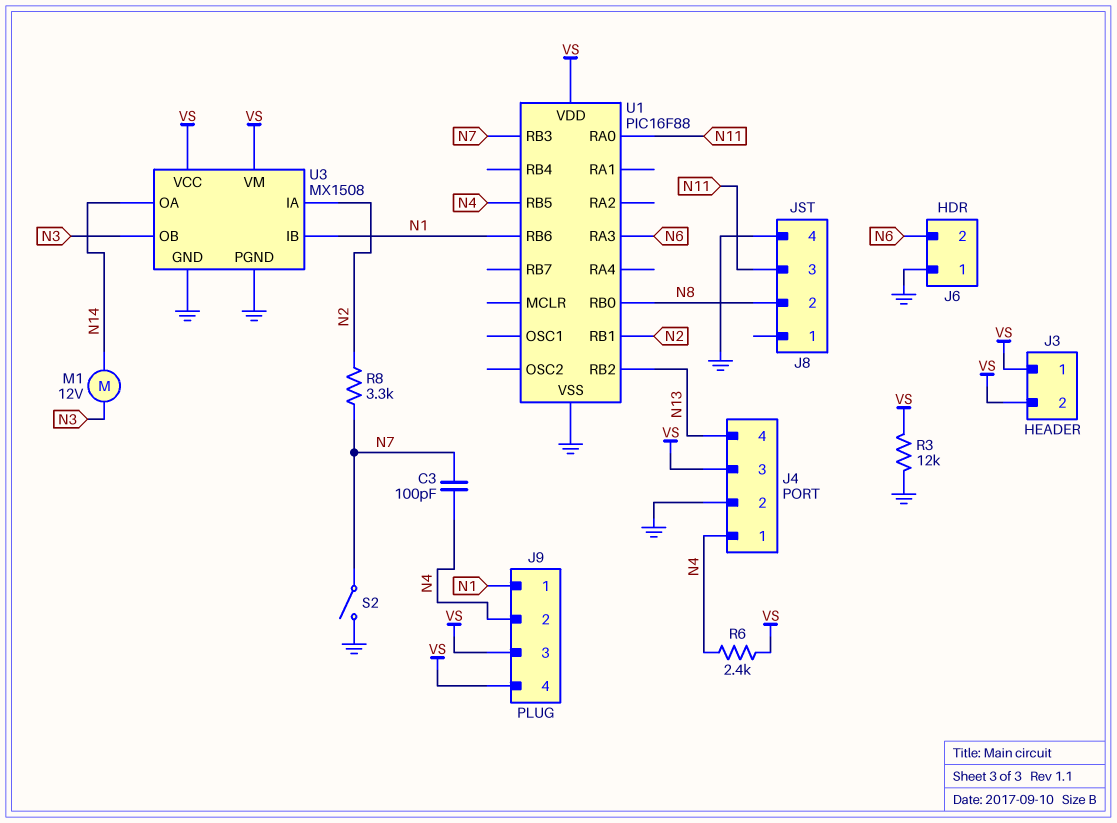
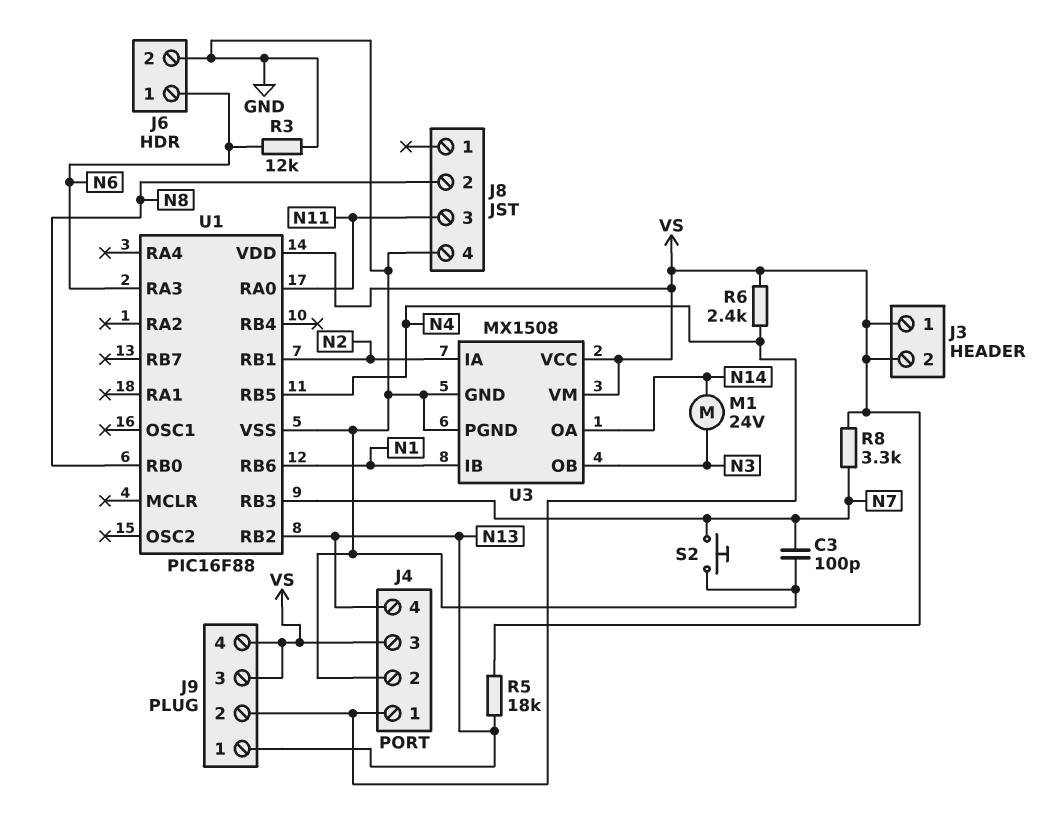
C3: 100pF (N4, N7) -> 100pF (GND, N7)
J6 pin 1: GND -> N6
J6 pin 2: N6 -> GND
J9 pin 1: N1 -> N13
M1: motor 12V (N3, N14) -> motor 24V (N3, N14)
R3: 12k (GND, VS) -> 12k (GND, N6)
R5: none -> 18k (N13, VS)
R8: 3.3k (N2, N7) -> 3.3k (N7, VS)
S2: switch (GND, N7) -> button (GND, N7)

